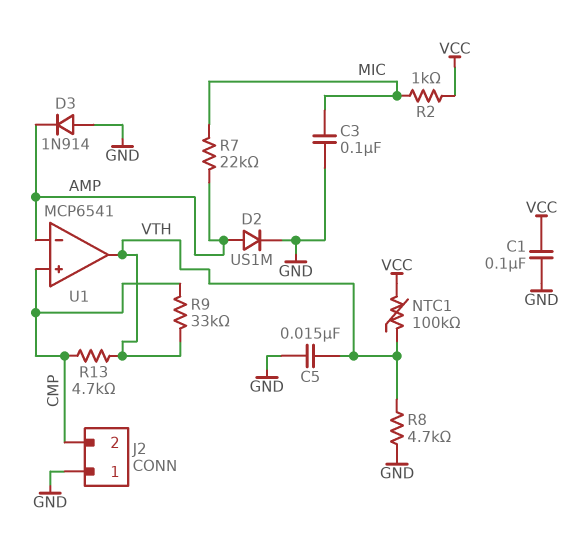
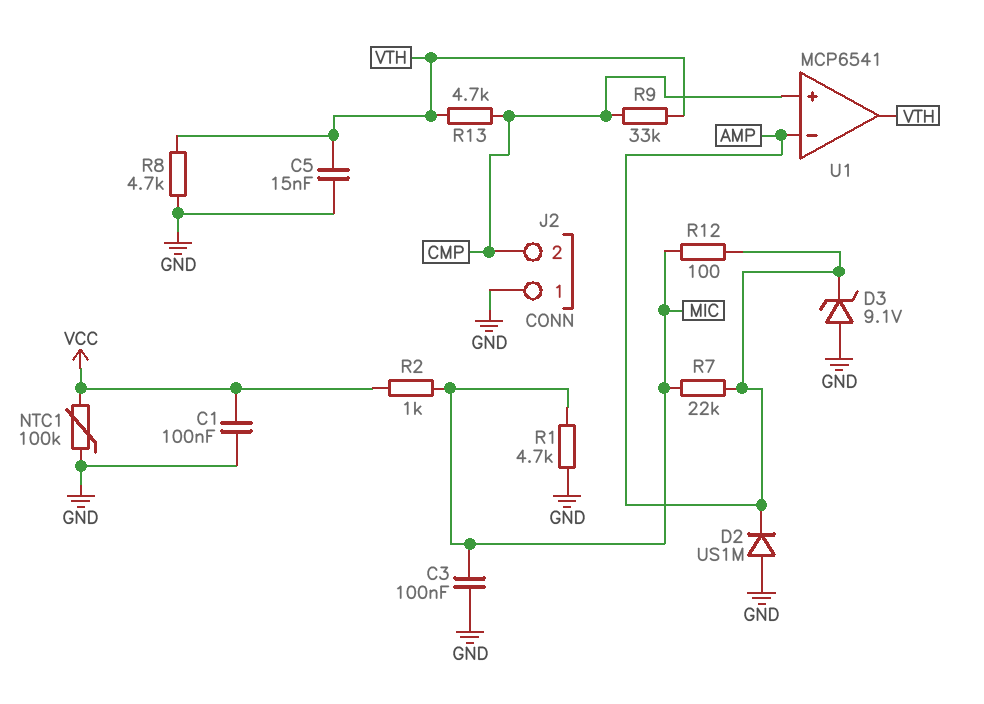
D2: diode US1M (A AMP, K GND) -> diode US1M (A GND, K AMP)
D3: diode 1N914 (A GND, K AMP) -> zener 9.1V (A GND, K AMP)
NTC1: 100k (VCC, VTH) -> 100k (GND, VCC)
R1: none -> 4.7k (GND, MIC)
R12: none -> 100 (AMP, MIC)

